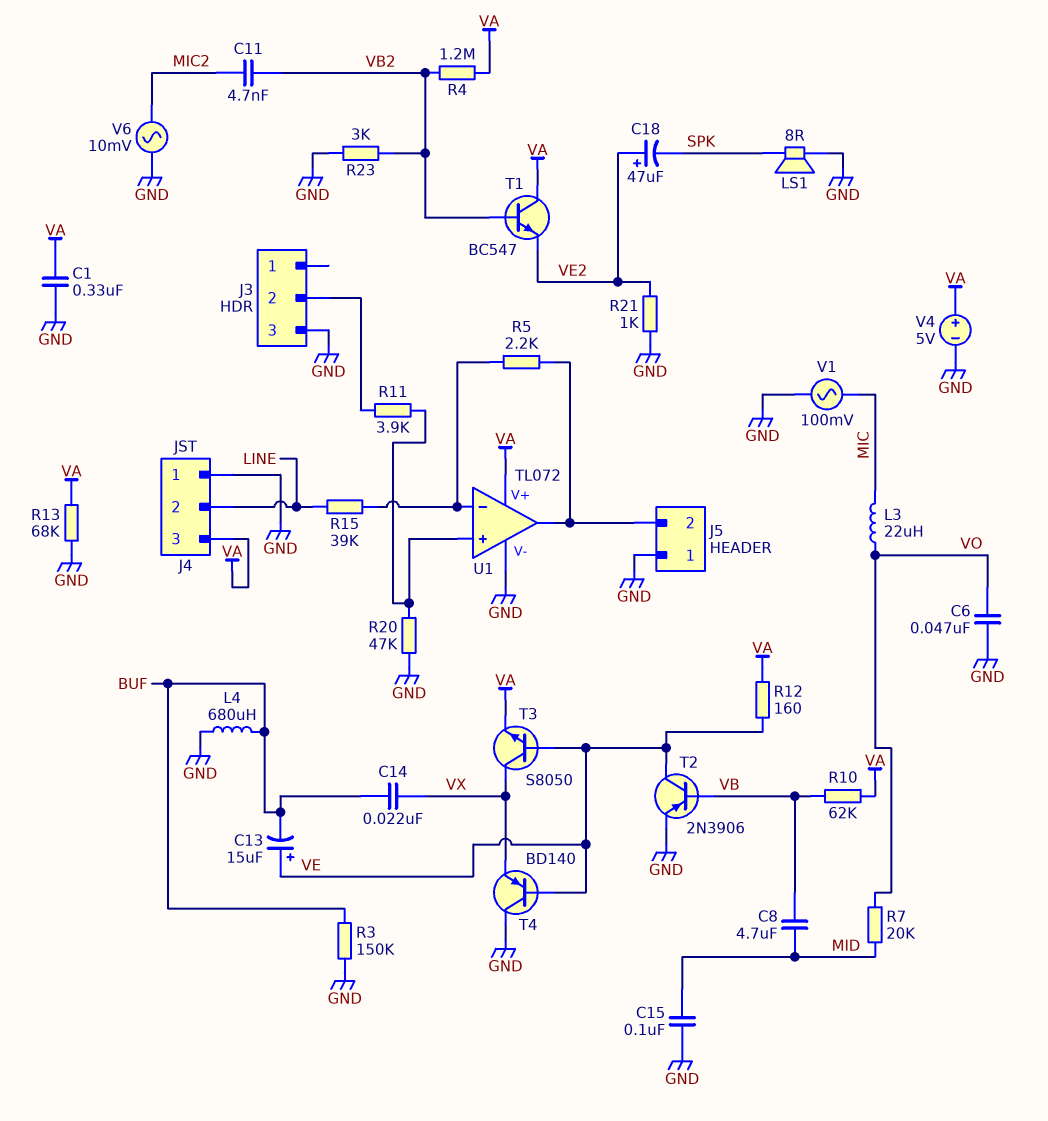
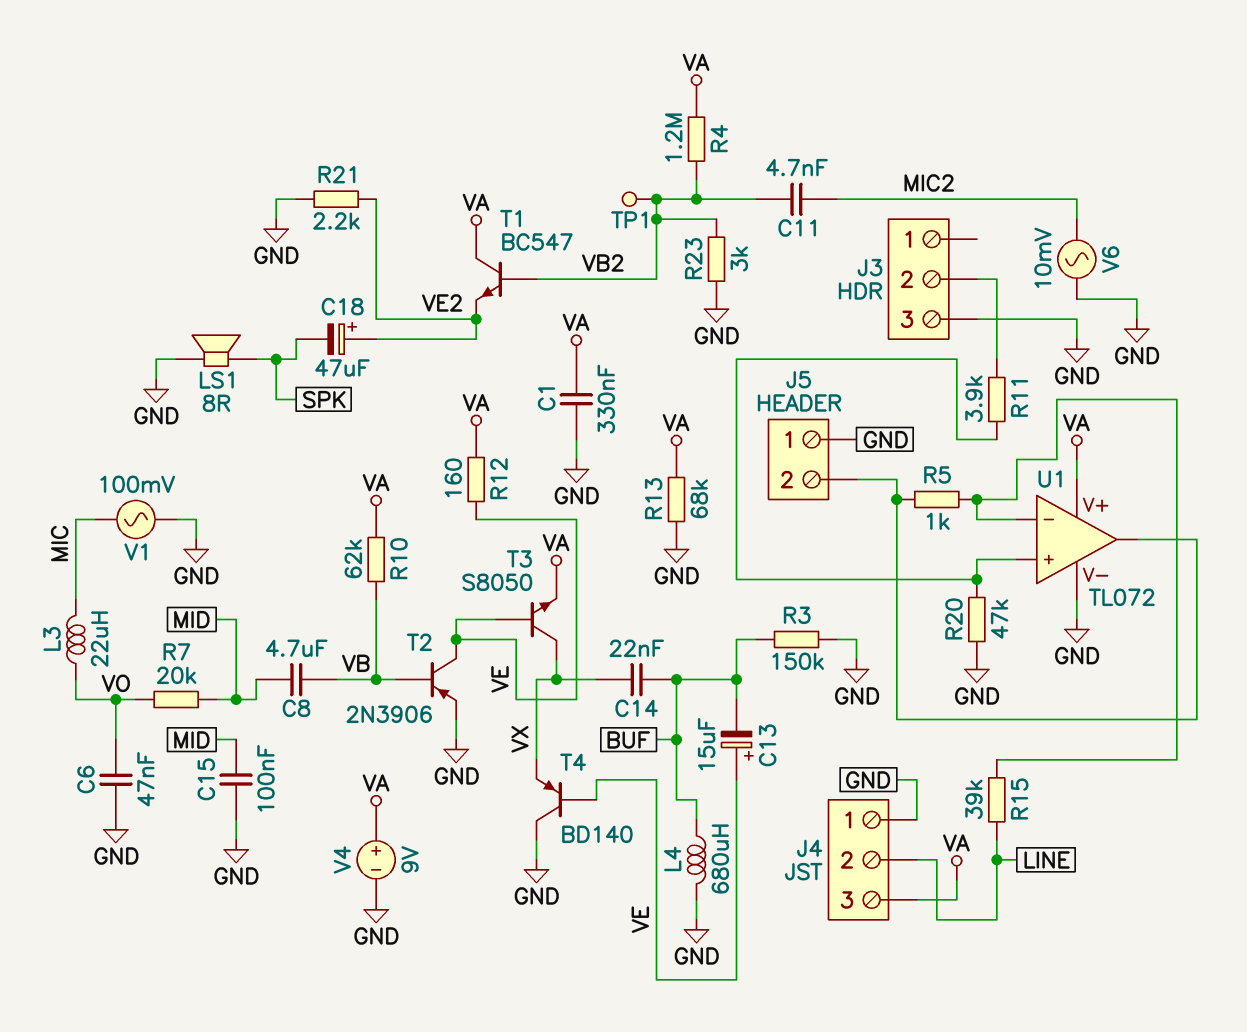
R5: 2.2k (J5/2, U1/in-) -> 1k (J5/2, U1/in-)
R21: 1k (GND, VE2) -> 2.2k (GND, VE2)
TP1: none -> test point (VB2)
V4: 5V (plus VA, minus GND) -> 9V (plus VA, minus GND)

